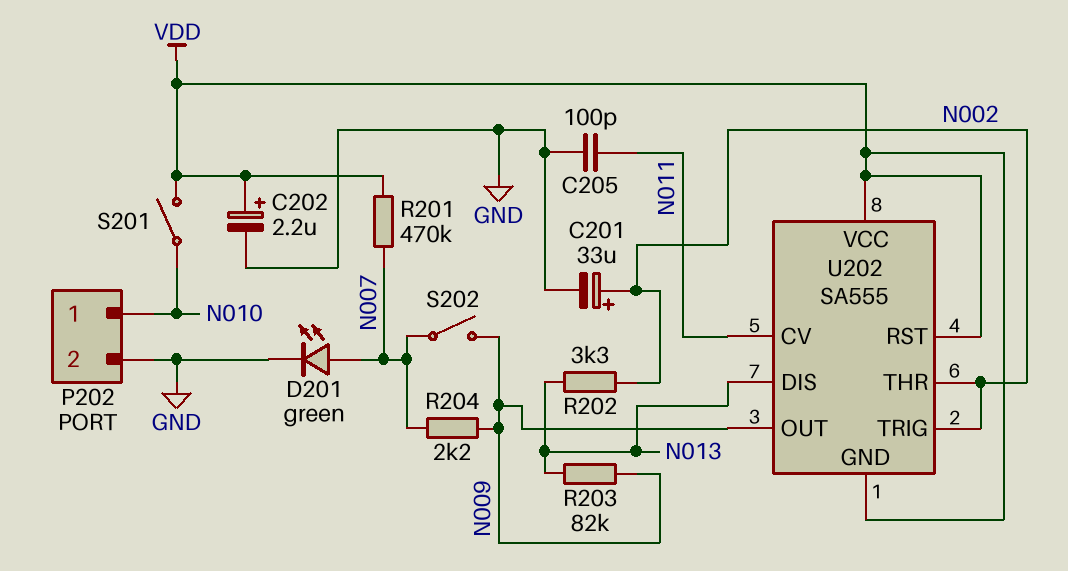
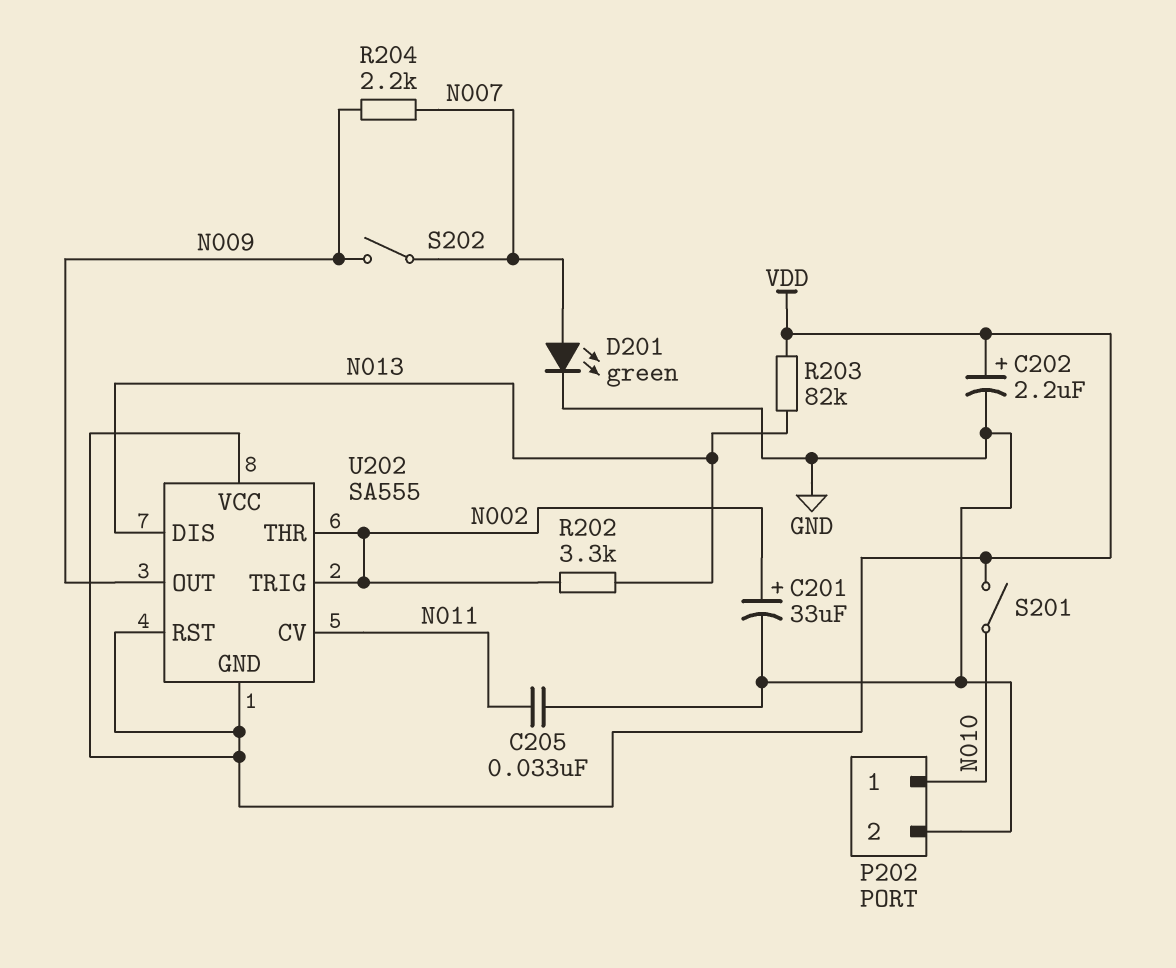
C205: 100pF (GND, N011) -> 33nF (GND, N011)
R201: 470k (N007, VDD) -> none
R203: 82k (N009, N013) -> 82k (N013, VDD)

